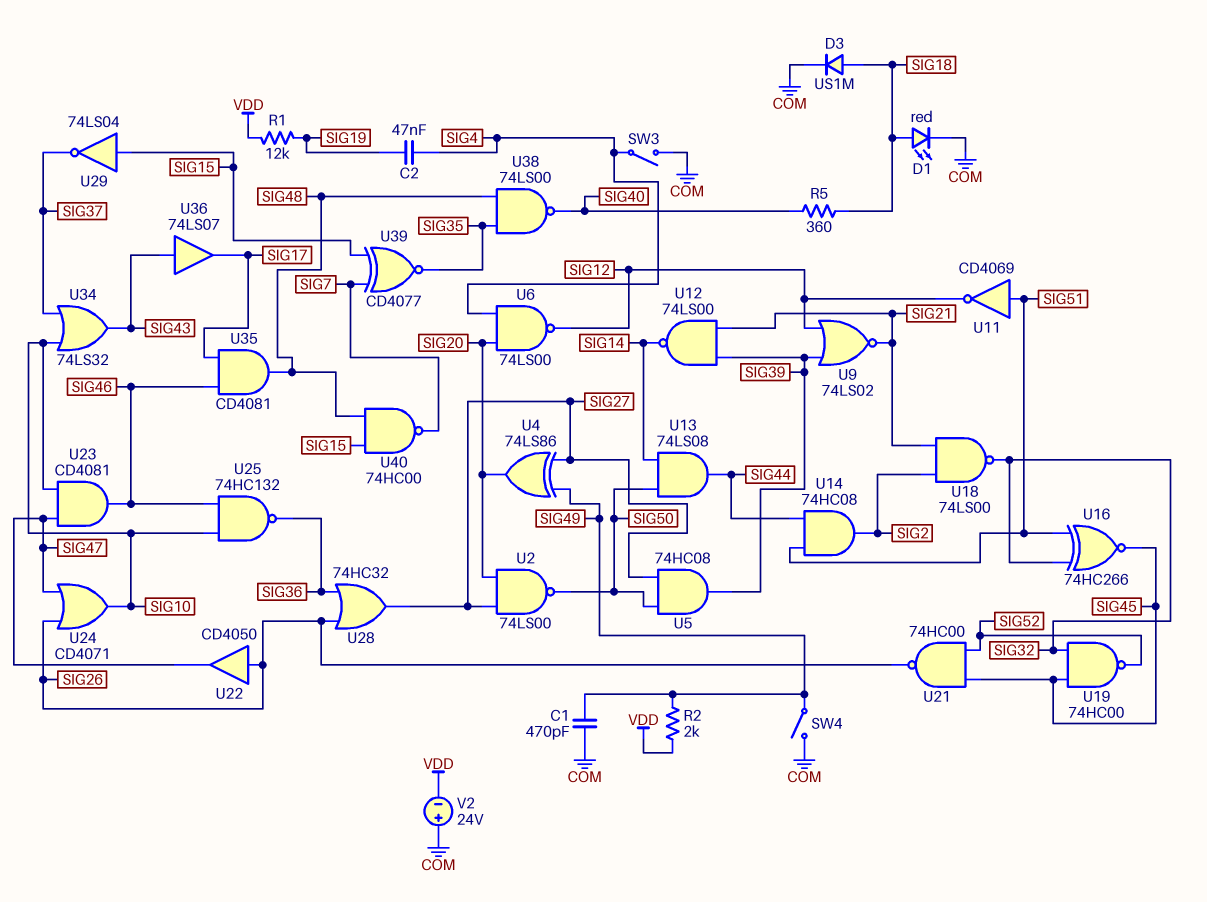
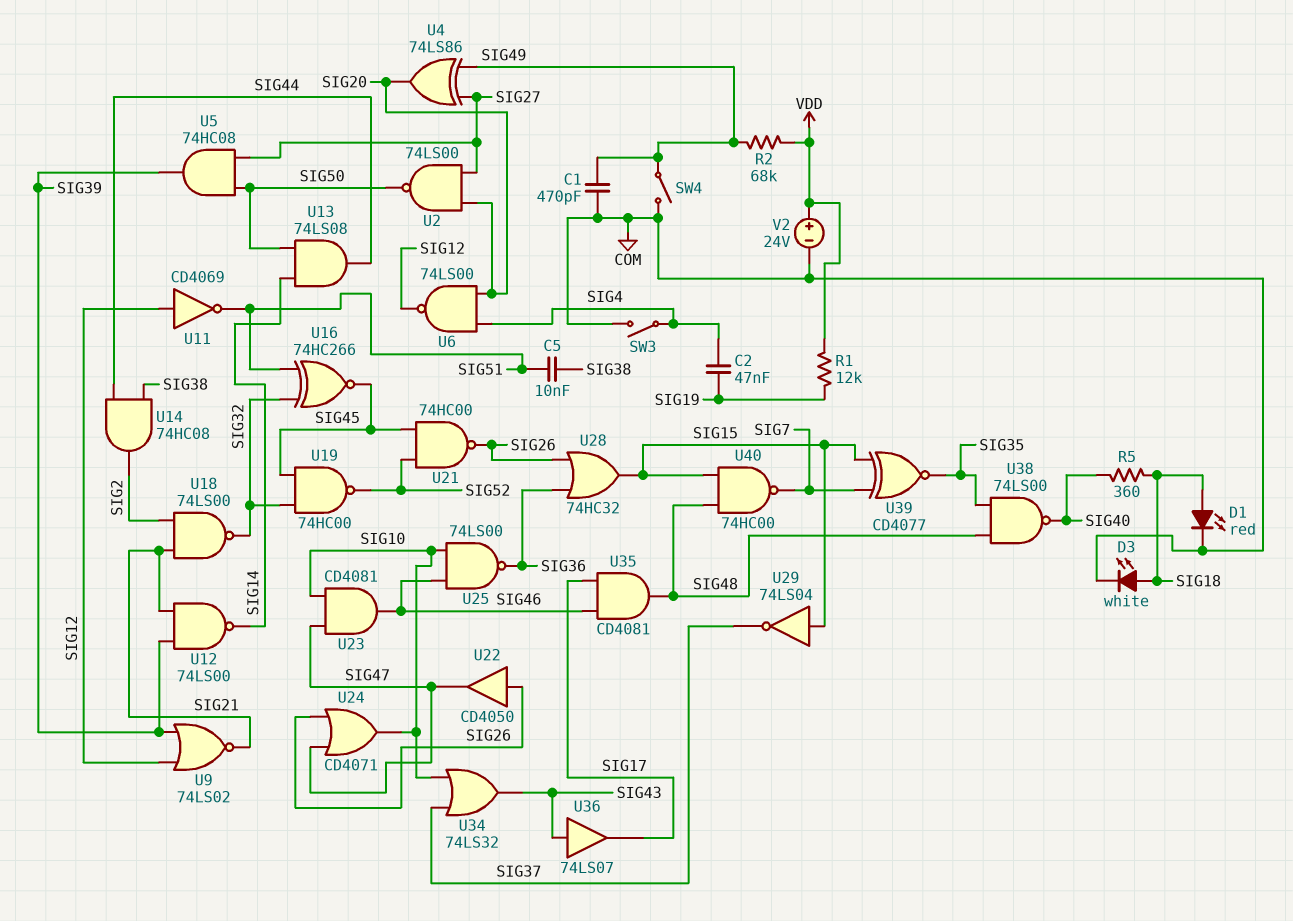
C5: none -> 10nF (SIG38, SIG51)
D3: diode US1M (A SIG18, K COM) -> LED white (A SIG18, K COM)
R2: 2k (SIG49, VDD) -> 68k (SIG49, VDD)
U11: NOT CD4069 (in SIG51, out SIG12) -> NOT CD4069 (in SIG12, out SIG51)
U14: AND 74HC08 (in SIG44, in SIG51, out SIG2) -> AND 74HC08 (in SIG38, in SIG44, out SIG2)
U25: NAND 74HC132 (in SIG10, in SIG46, out SIG36) -> NAND 74LS00 (in SIG10, in SIG46, out SIG36)
U28: OR 74HC32 (in SIG26, in SIG36, out SIG27) -> OR 74HC32 (in SIG26, in SIG36, out SIG15)
V2: 24V (plus COM, minus VDD) -> 24V (plus VDD, minus COM)

